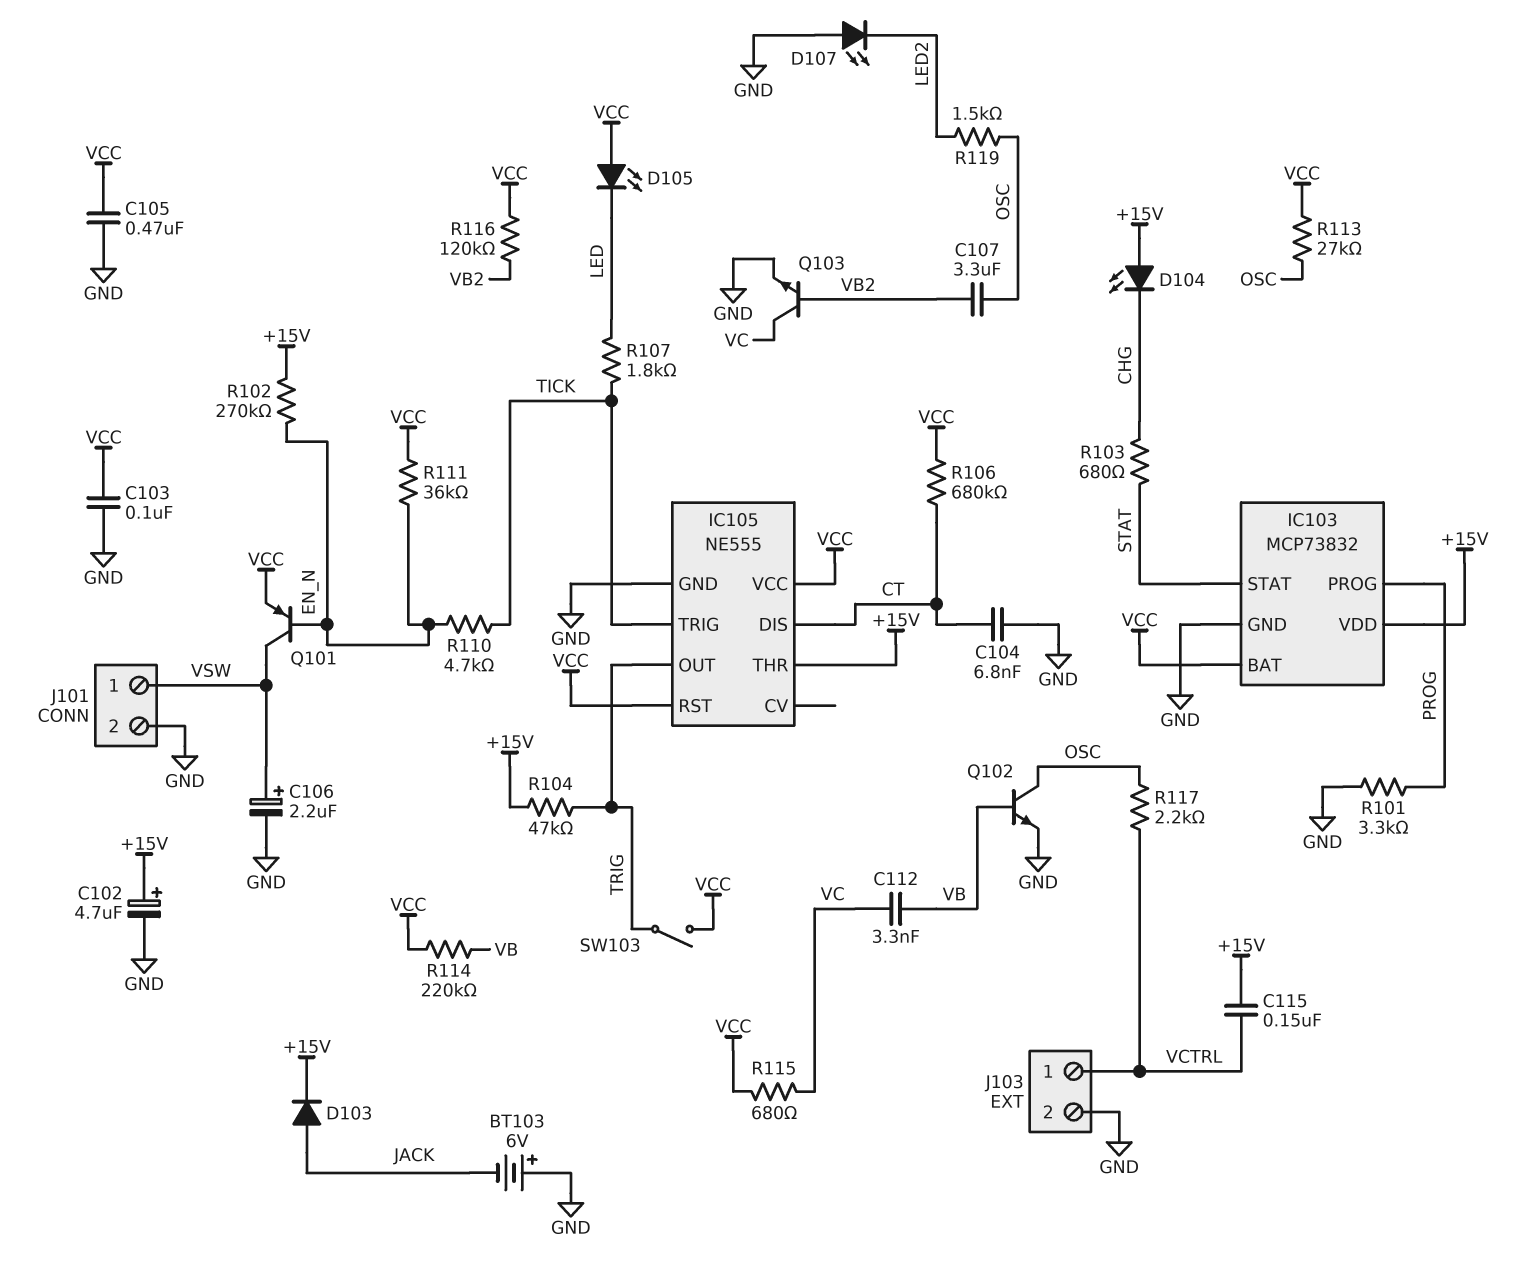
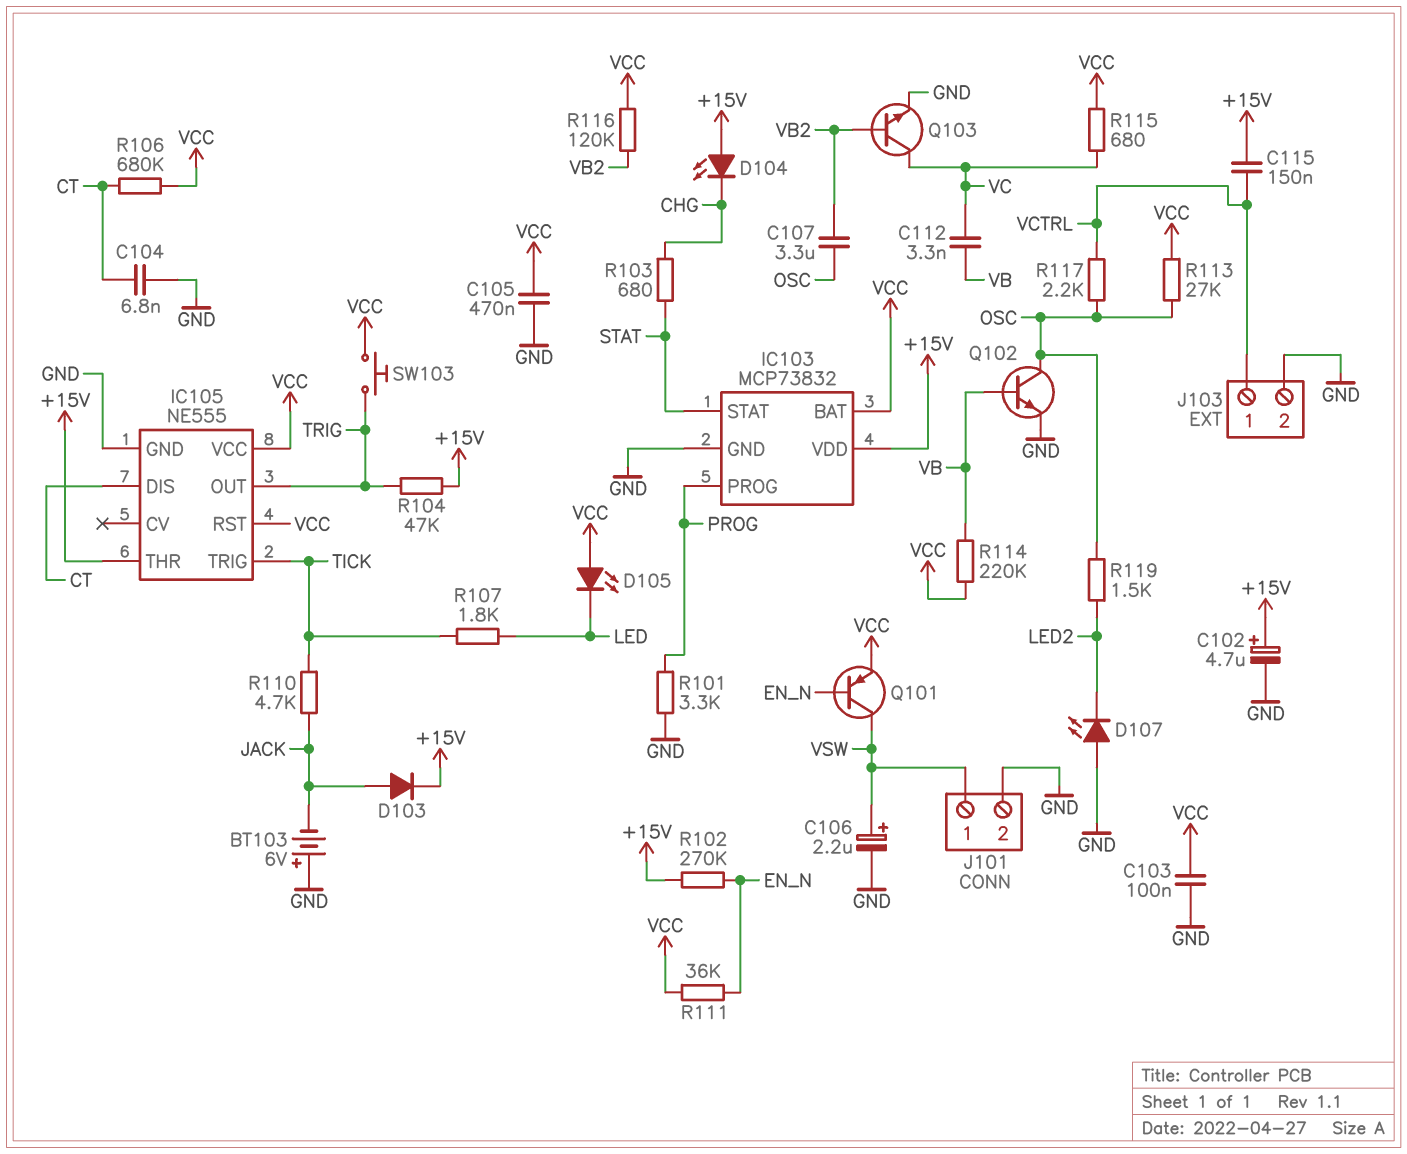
R110: 4.7k (EN_N, TICK) -> 4.7k (JACK, TICK)
SW103: switch (TRIG, VCC) -> button (TRIG, VCC)

